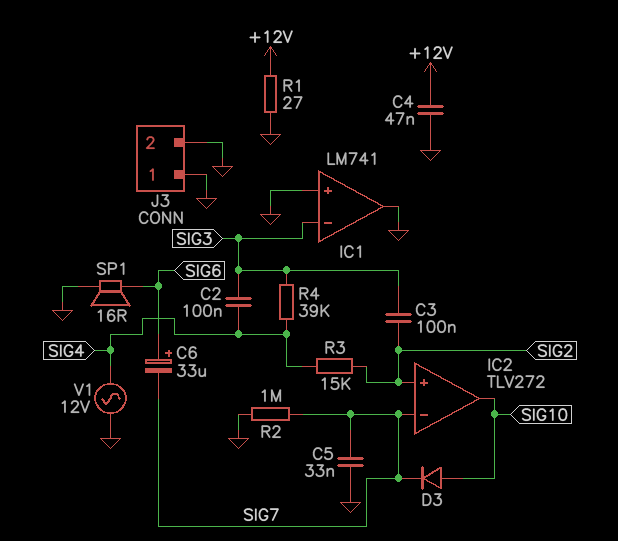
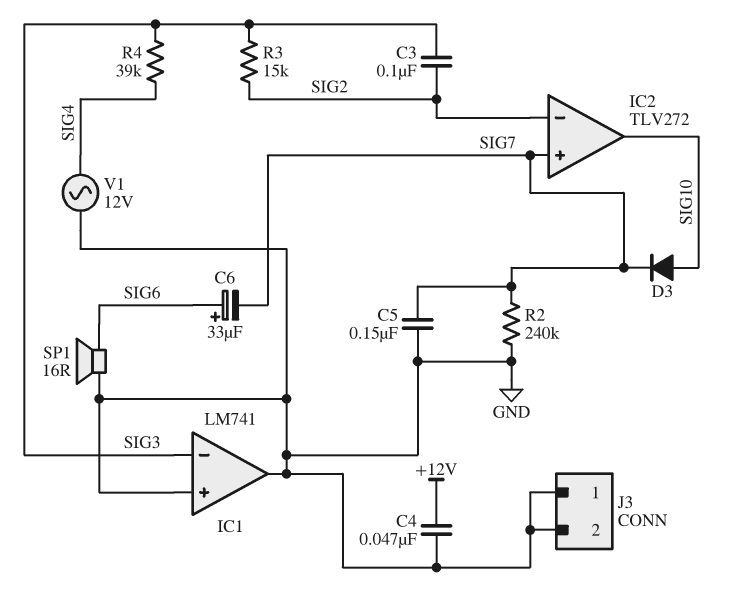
C2: 100nF (SIG3, SIG4) -> none
C5: 33nF (GND, SIG7) -> 150nF (GND, SIG7)
IC2 pin in+: SIG2 -> SIG7
IC2 pin in-: SIG7 -> SIG2
R1: 27 (+12V, GND) -> none
R2: 1M (GND, SIG7) -> 240k (GND, SIG7)
R3: 15k (SIG2, SIG4) -> 15k (SIG2, SIG3)

